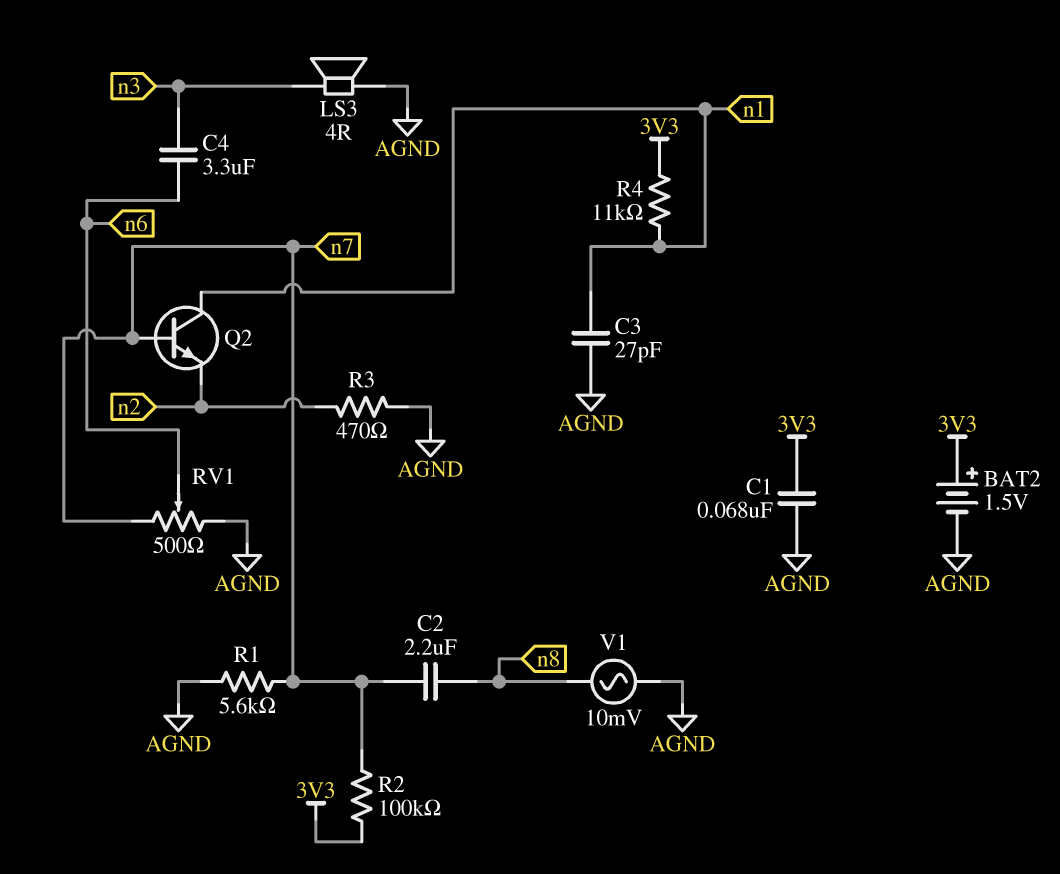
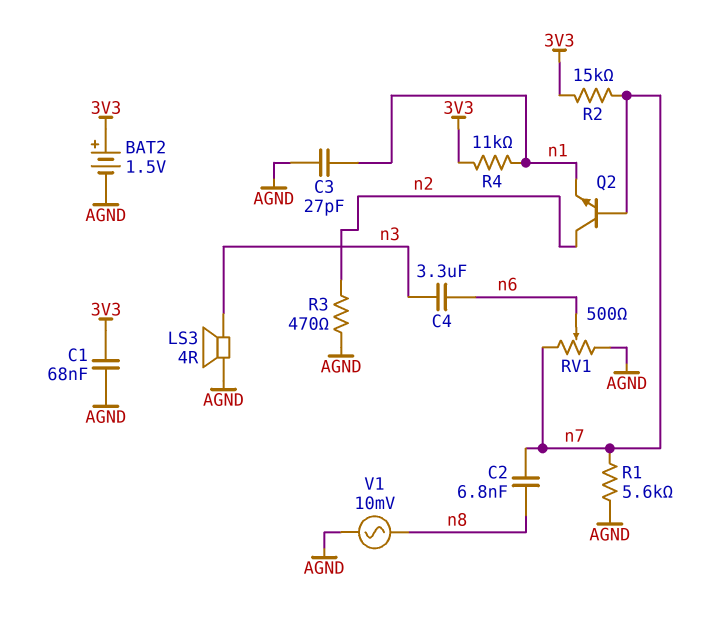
C2: 2.2uF (n7, n8) -> 6.8nF (n7, n8)
Q2: NPN (B n7, C n1, E n2) -> NPN (B n7, C n2, E n1)
R2: 100k (3V3, n7) -> 15k (3V3, n7)

